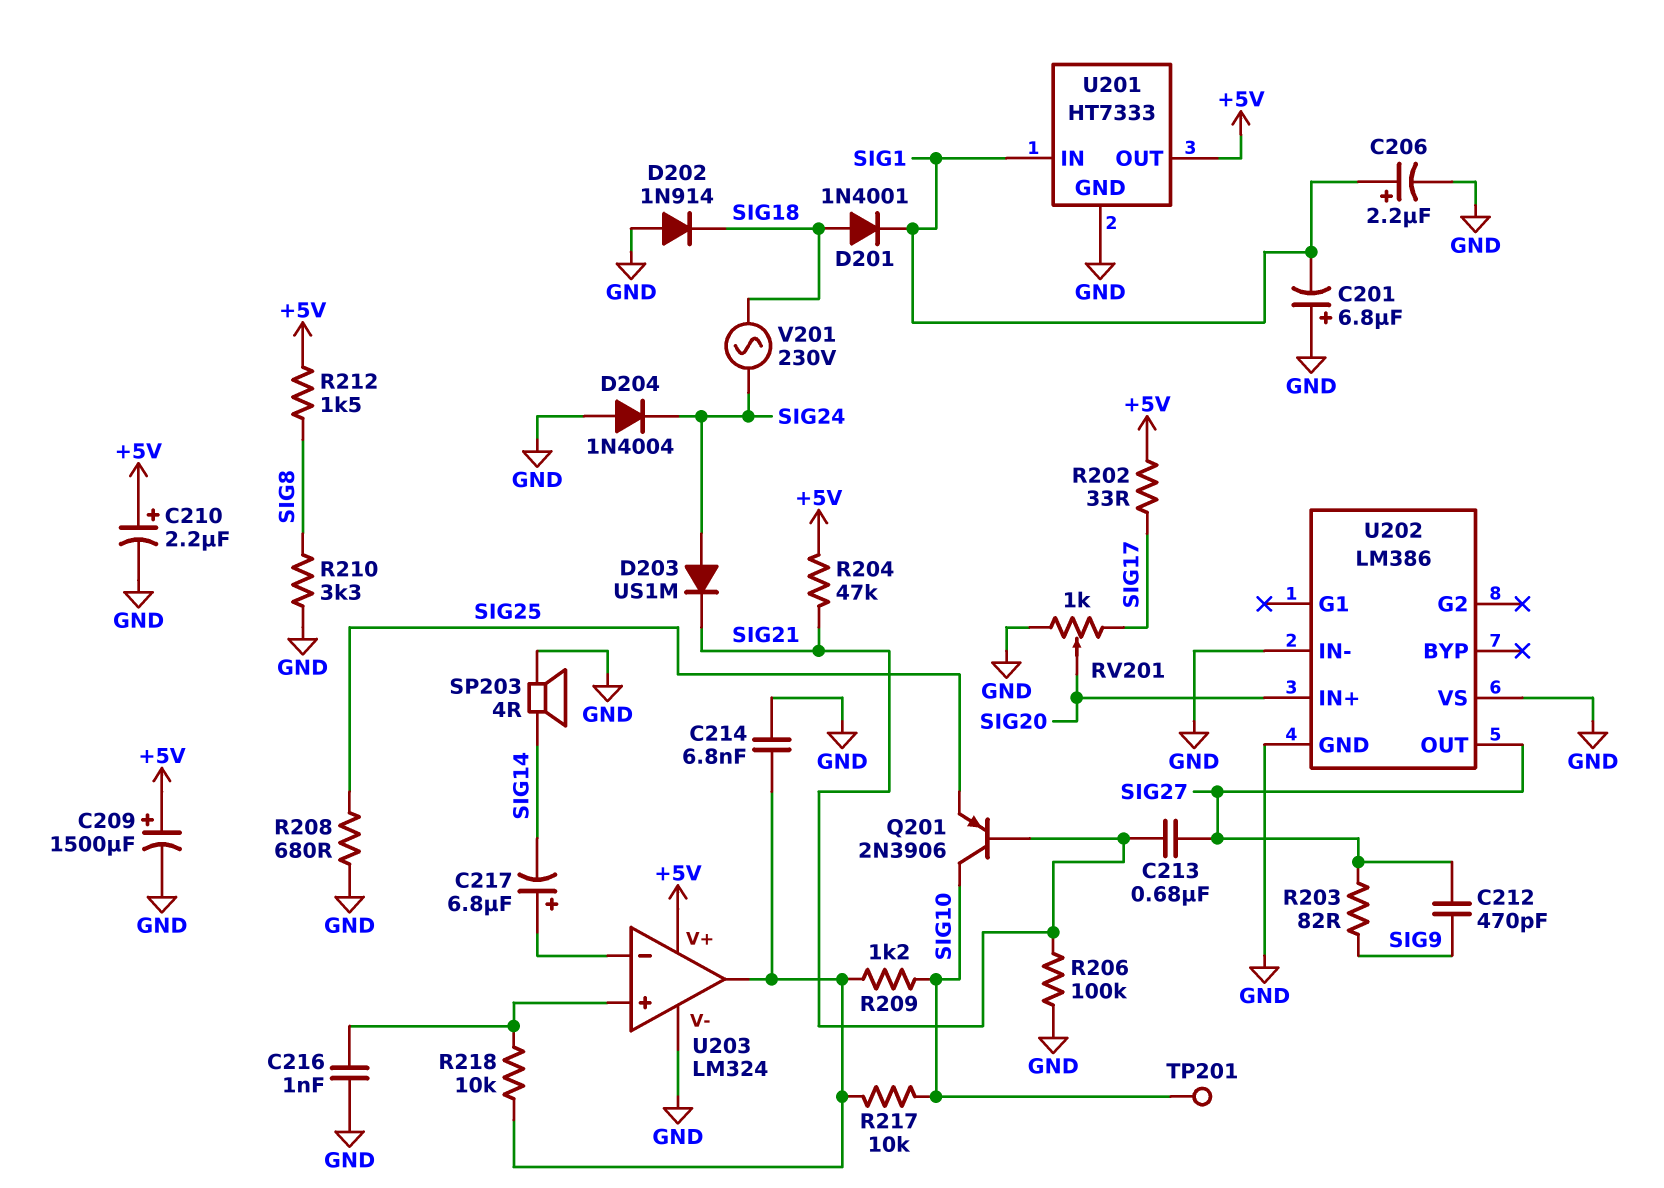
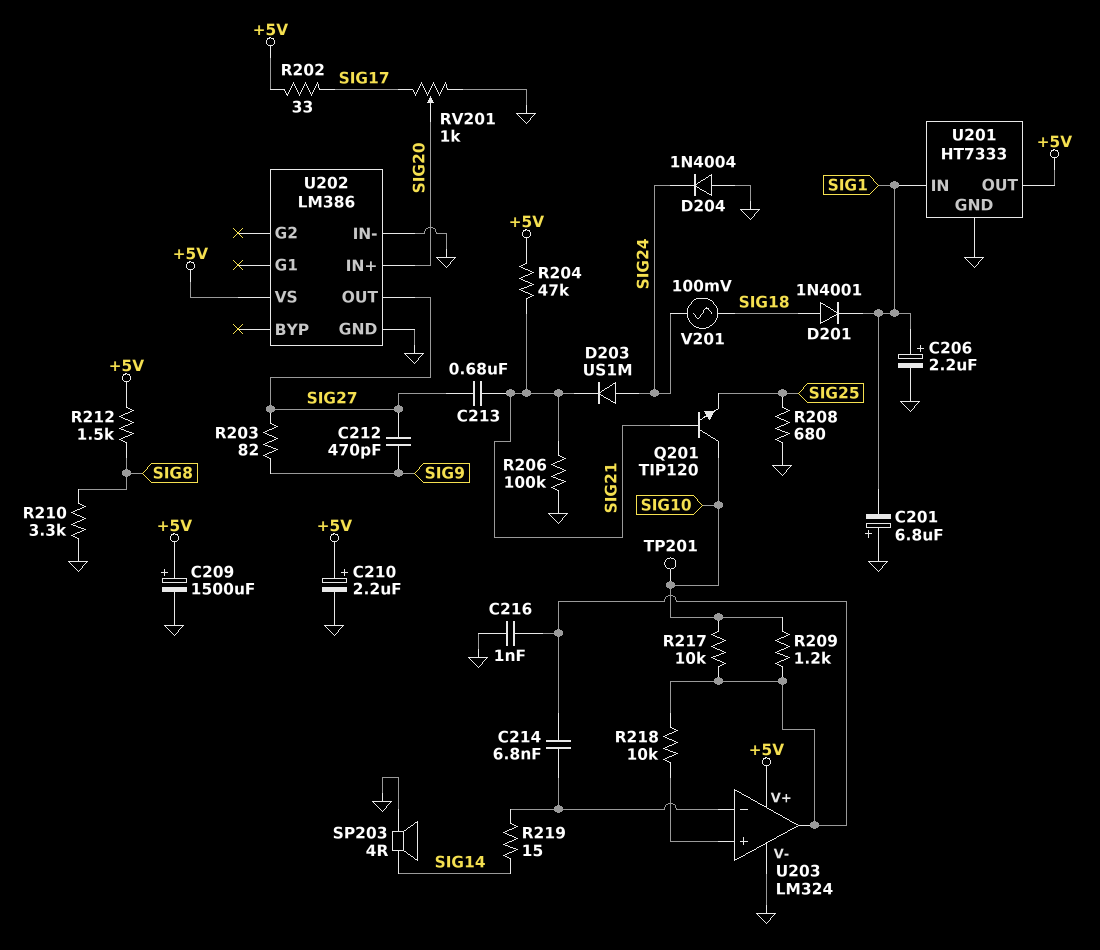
C214: 6.8nF (GND, U203/out) -> 6.8nF (U203/in-, U203/out)
C216: 1nF (GND, U203/in+) -> 1nF (GND, U203/out)
C217: 6.8uF (plus U203/in-, minus SIG14) -> none
D202: diode 1N914 (A GND, K SIG18) -> none
Q201: PNP 2N3906 (B SIG21, C SIG10, E SIG25) -> NPN TIP120 (B SIG21, C SIG10, E SIG25)
R219: none -> 15 (SIG14, U203/in-)
U202 pin VS: GND -> +5V
V201: AC 230V (SIG18, SIG24) -> AC 100mV (SIG18, SIG24)

